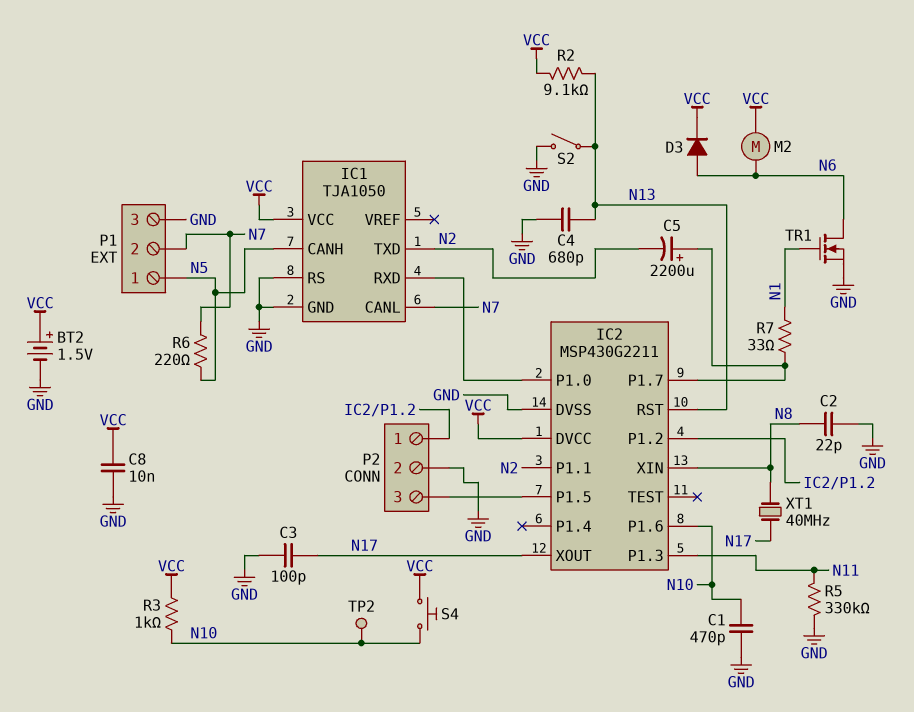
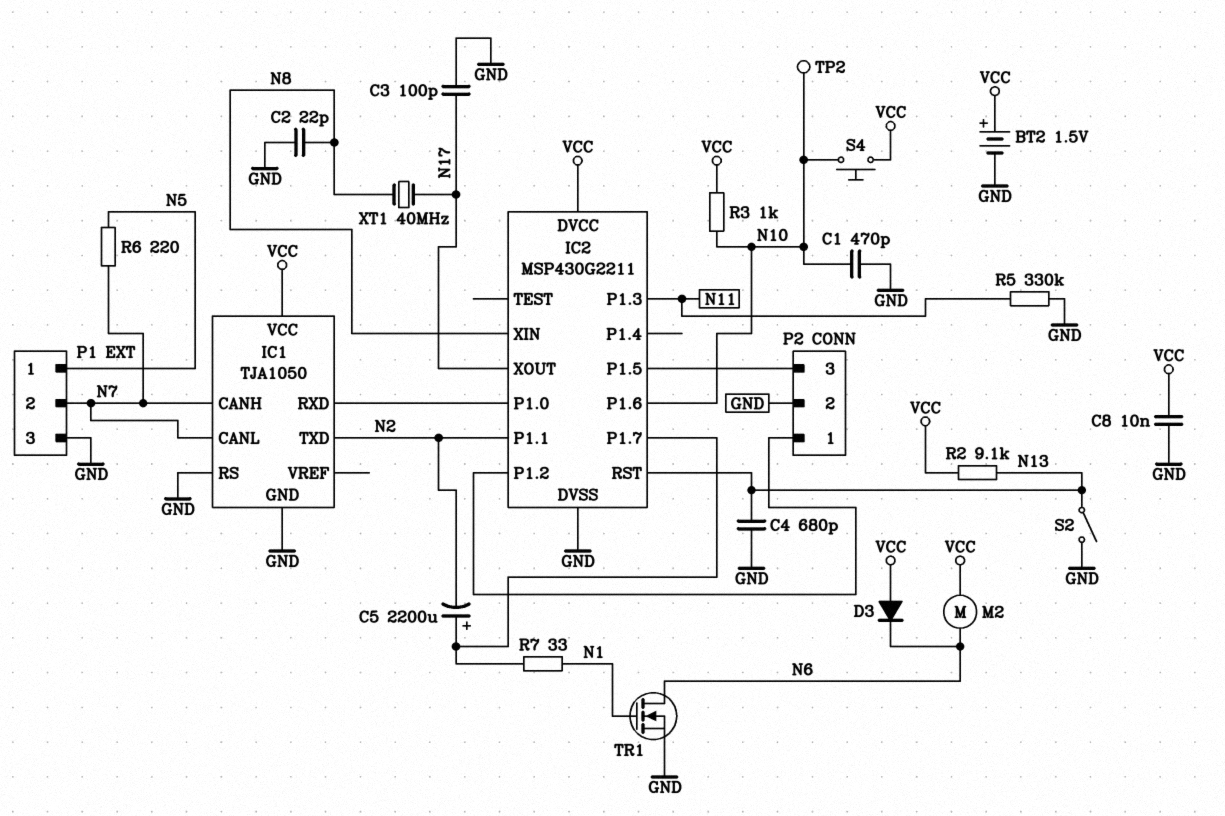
D3: diode (A N6, K VCC) -> diode (A VCC, K N6)
IC1 pin CANH: N5 -> N7

